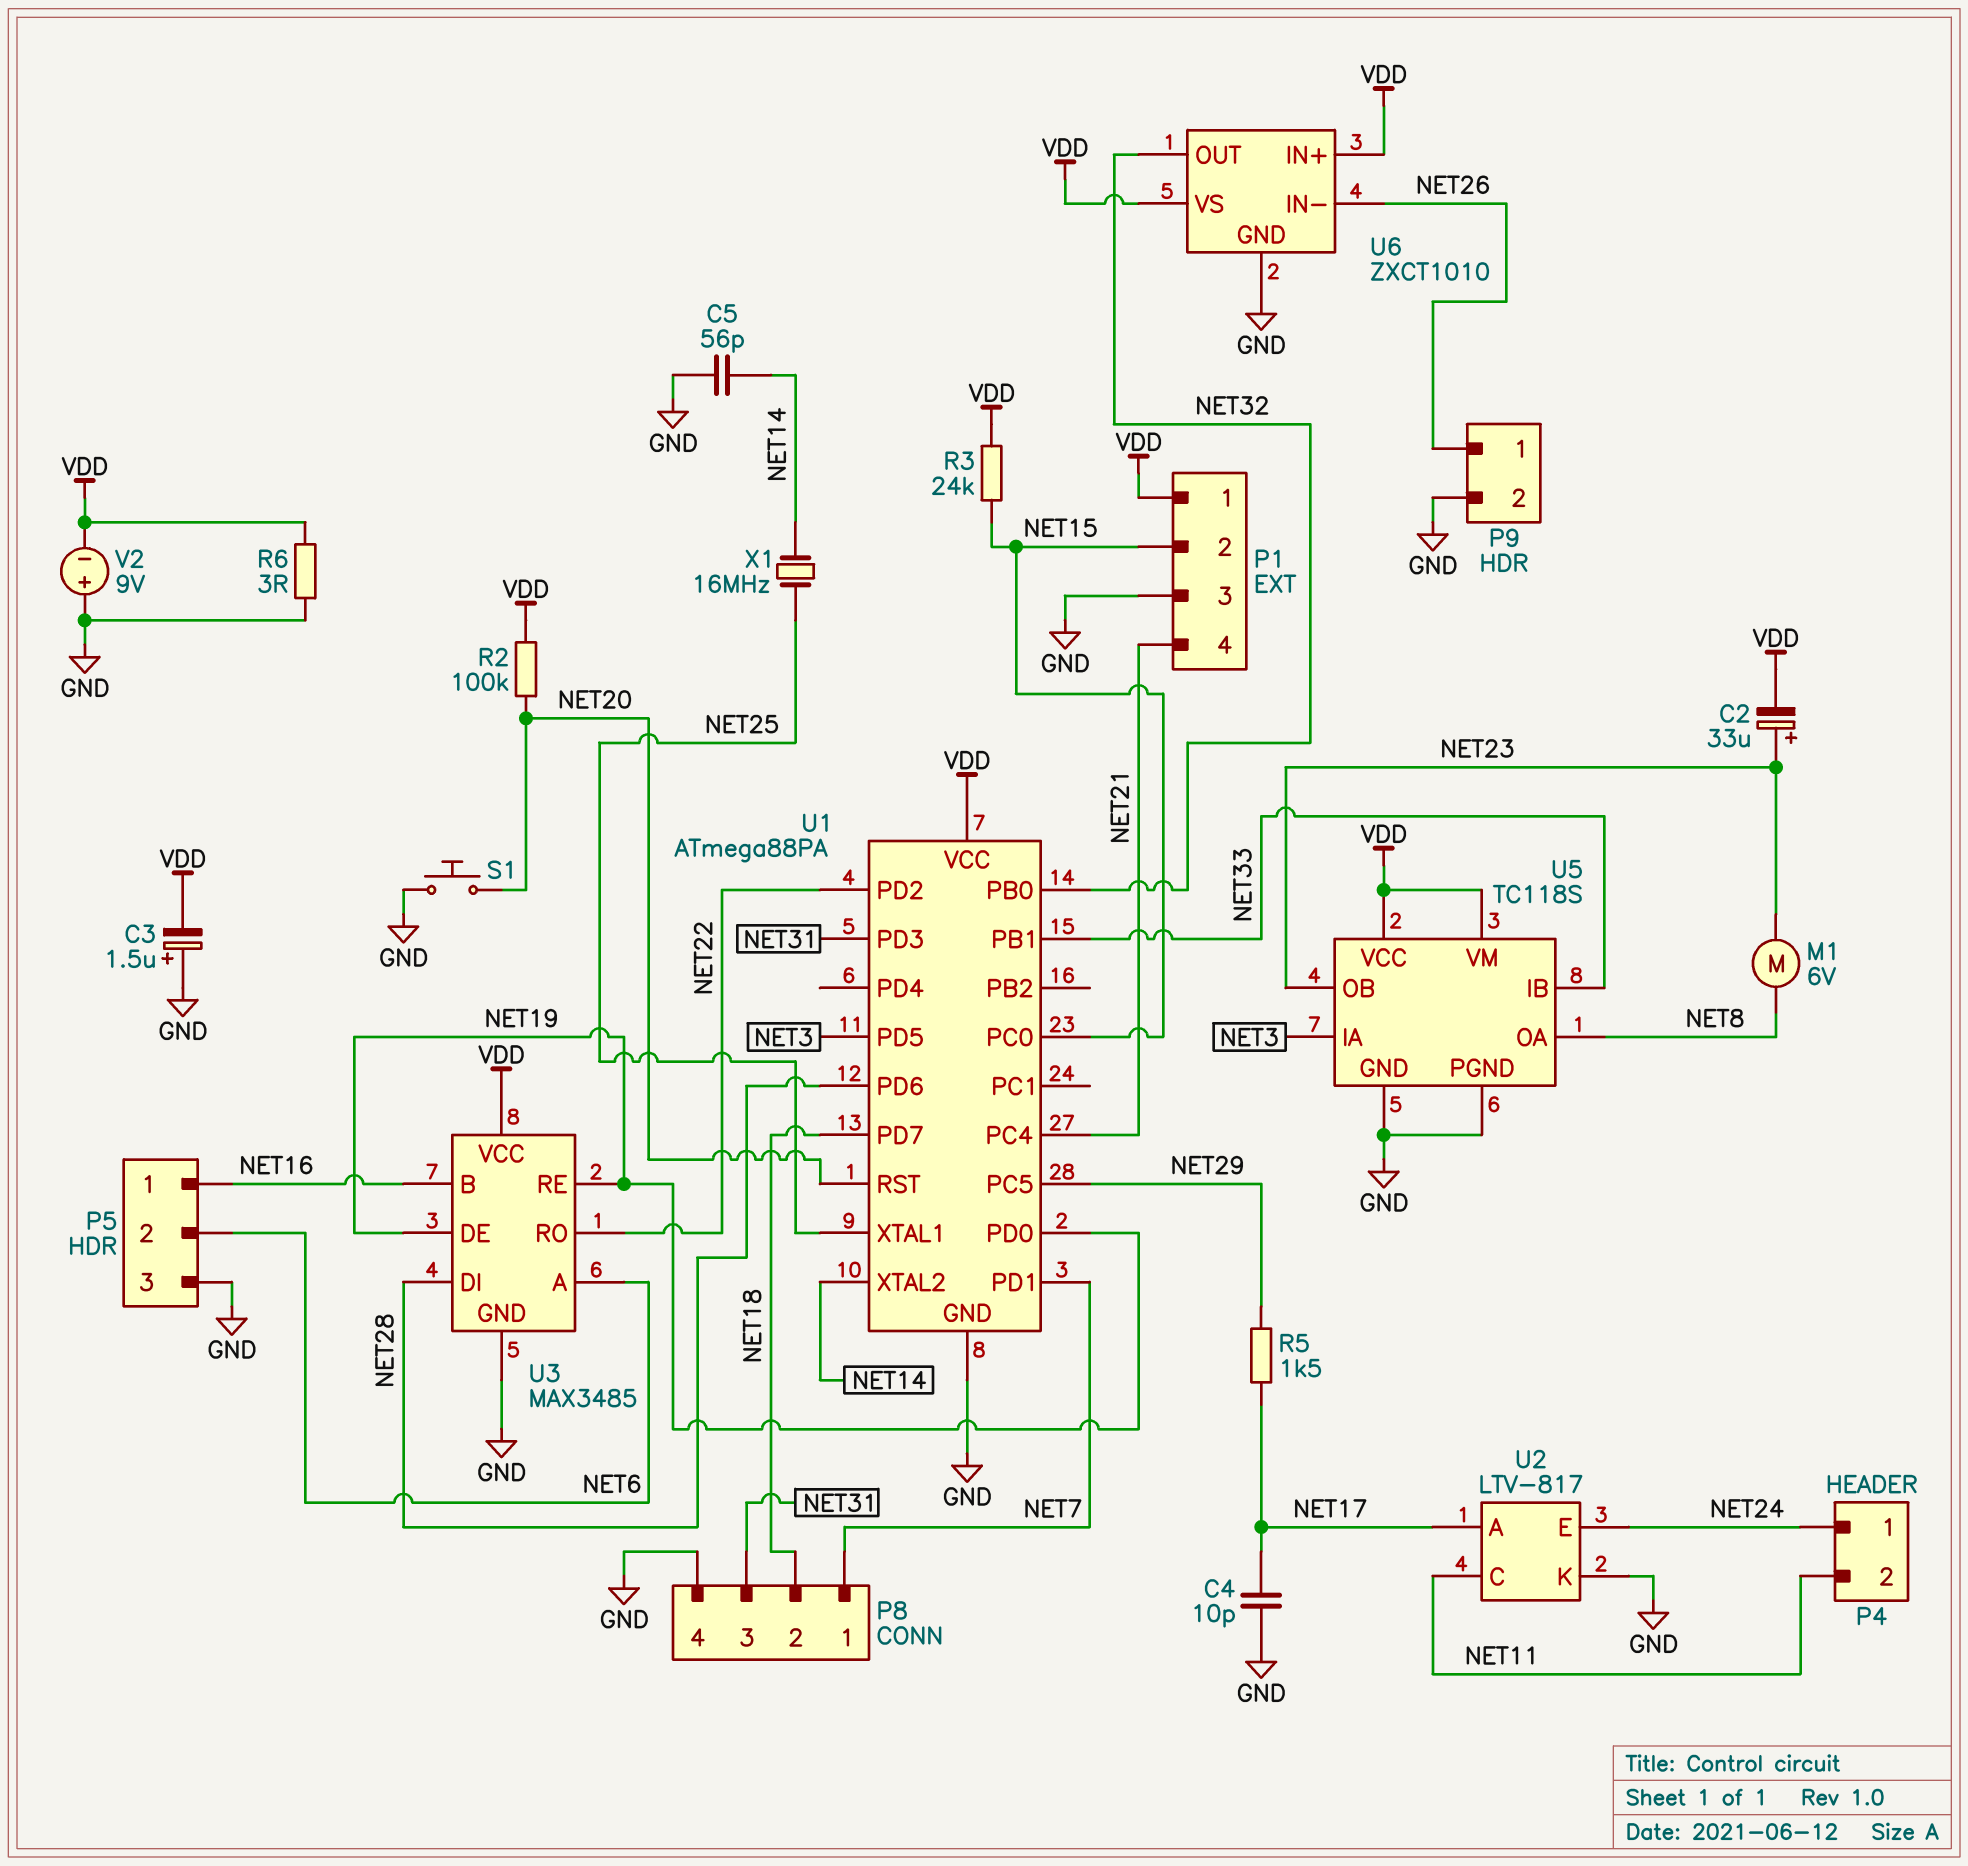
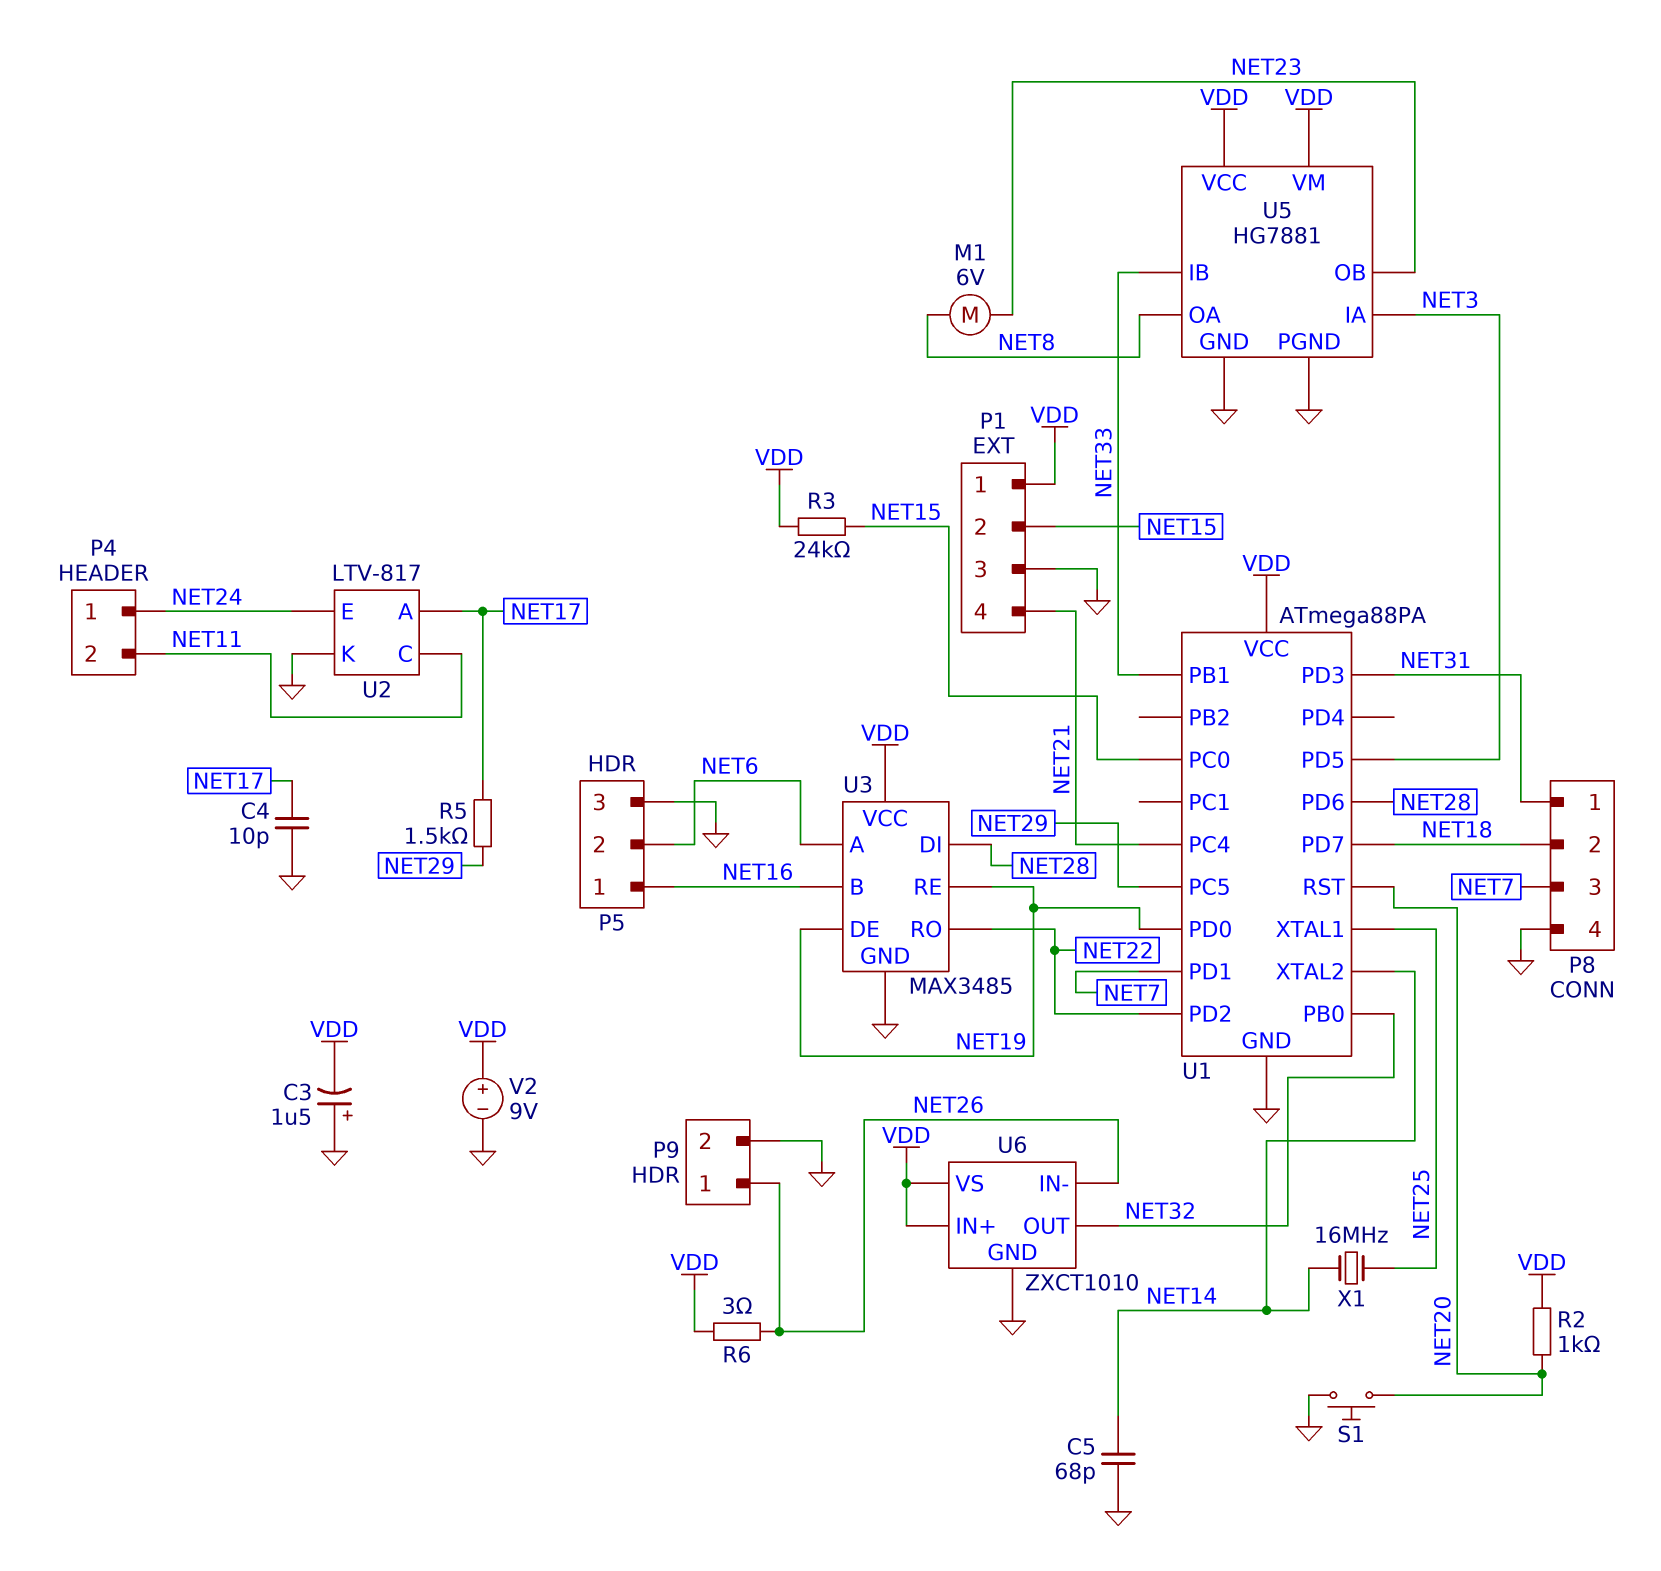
C2: 33uF (plus NET23, minus VDD) -> none
C5: 56pF (GND, NET14) -> 68pF (GND, NET14)
P8 pin 1: NET7 -> NET31
P8 pin 3: NET31 -> NET7
R2: 100k (NET20, VDD) -> 1k (NET20, VDD)
R6: 3 (GND, VDD) -> 3 (NET26, VDD)
U5: TC118S -> HG7881
V2: 9V (plus GND, minus VDD) -> 9V (plus VDD, minus GND)

